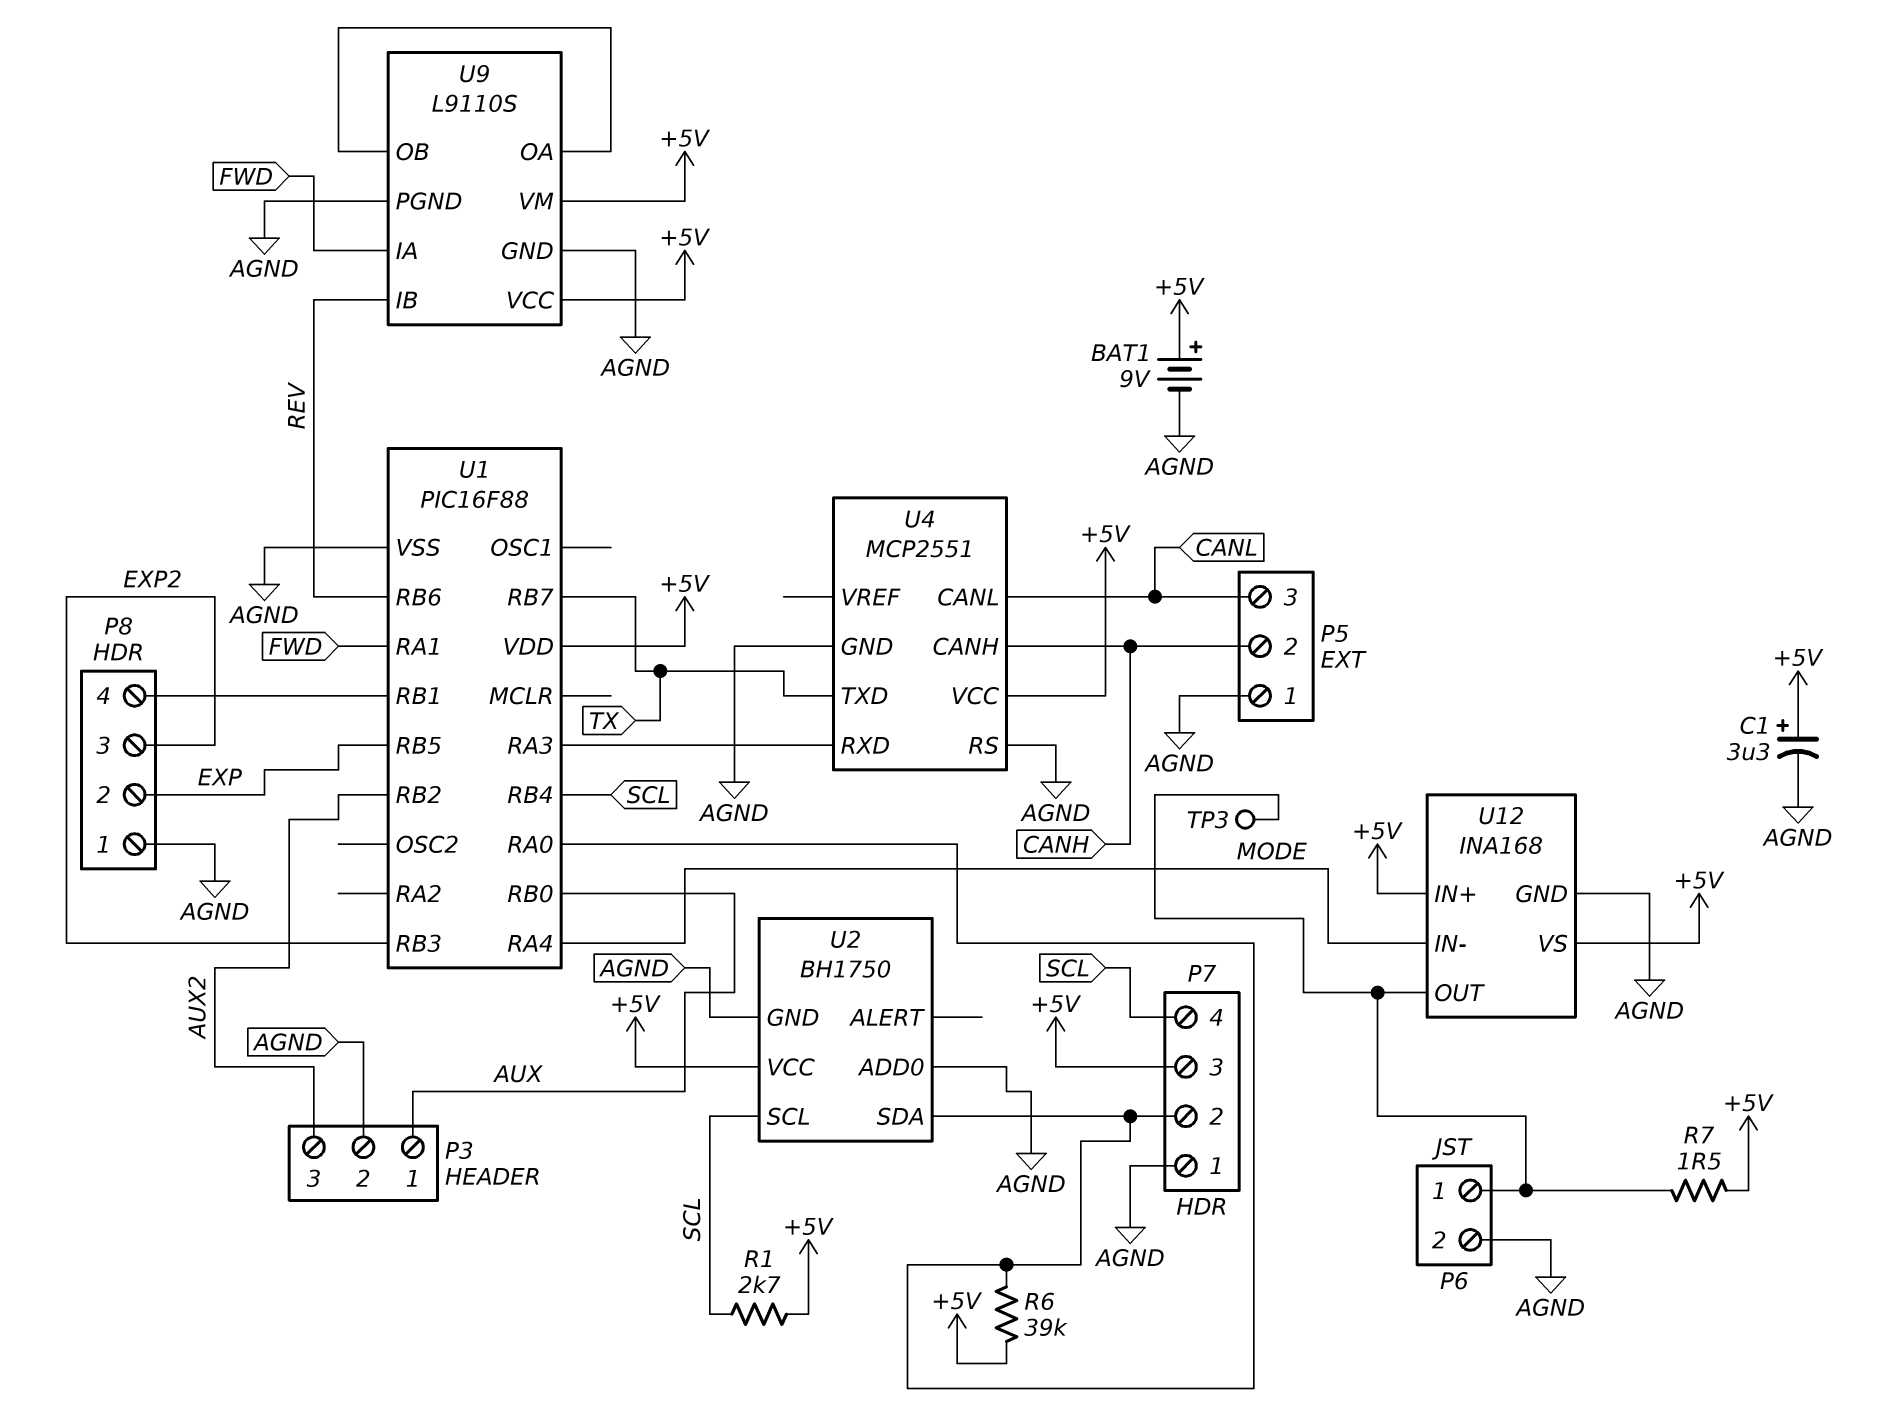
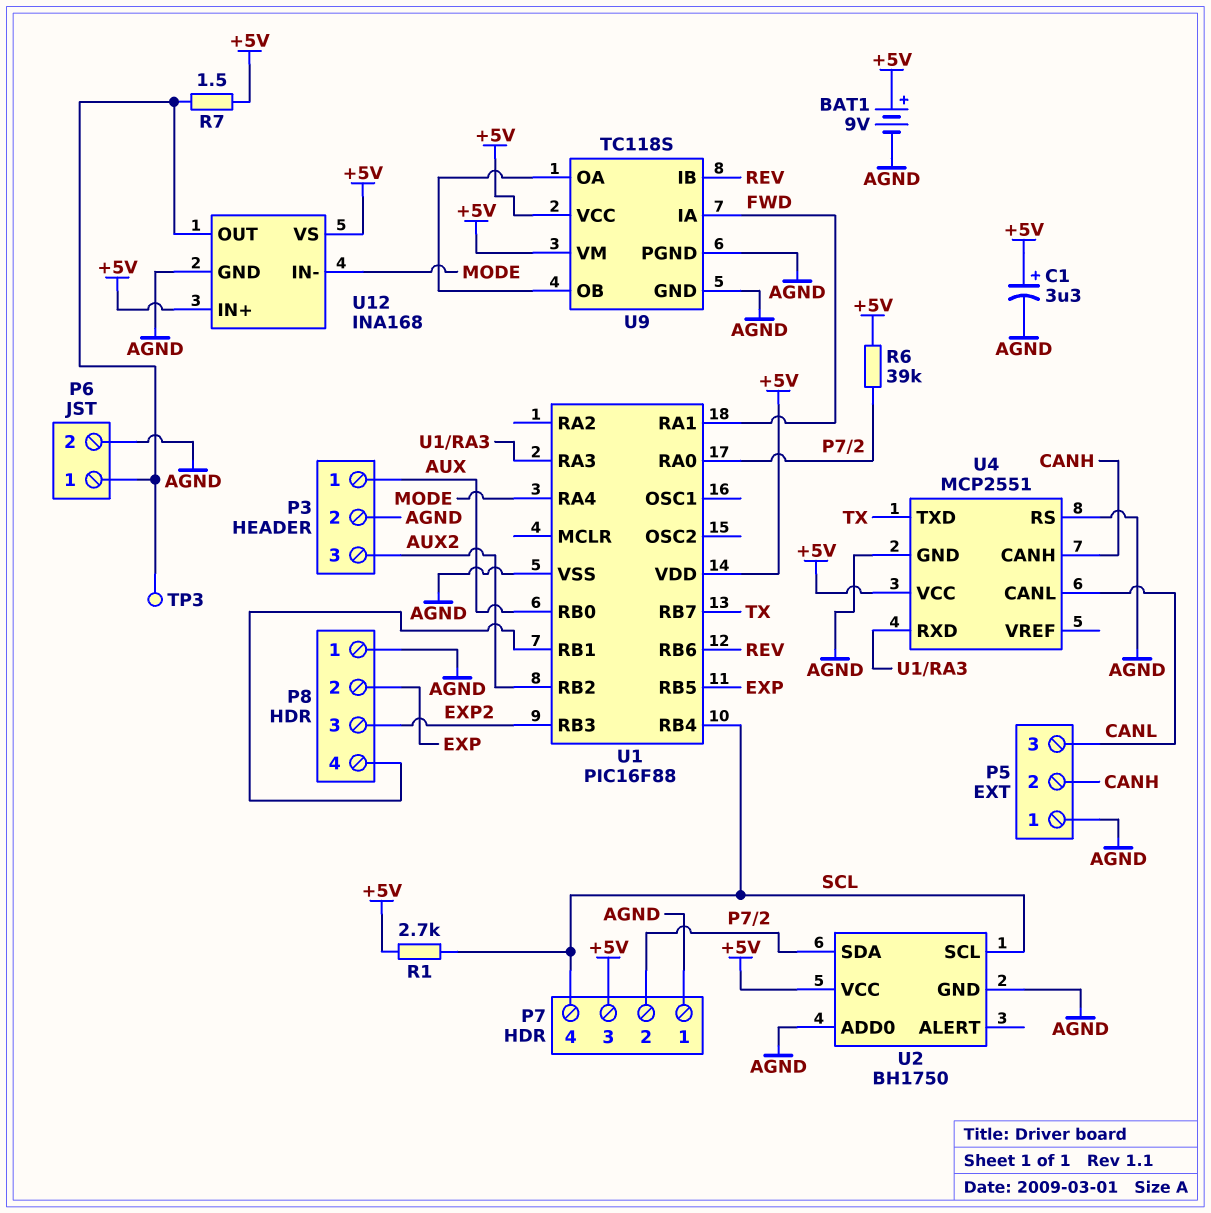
U9: L9110S -> TC118S

